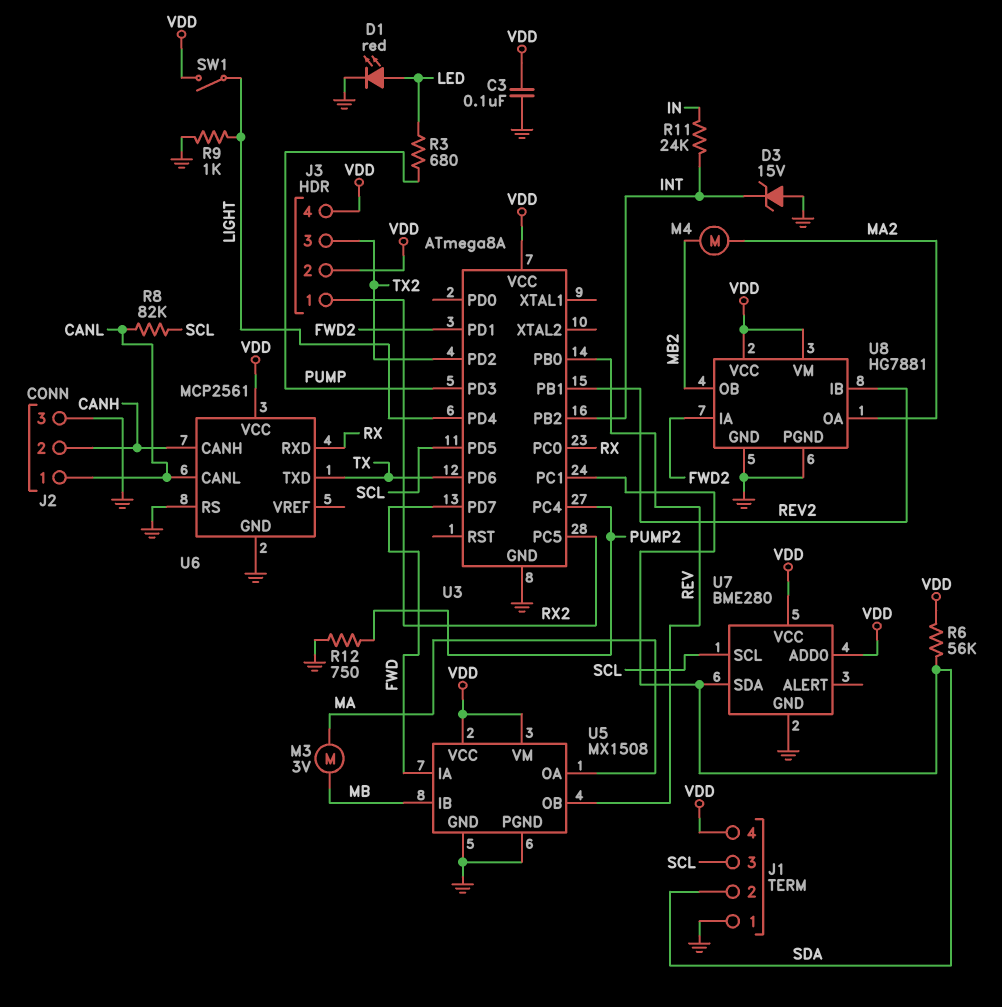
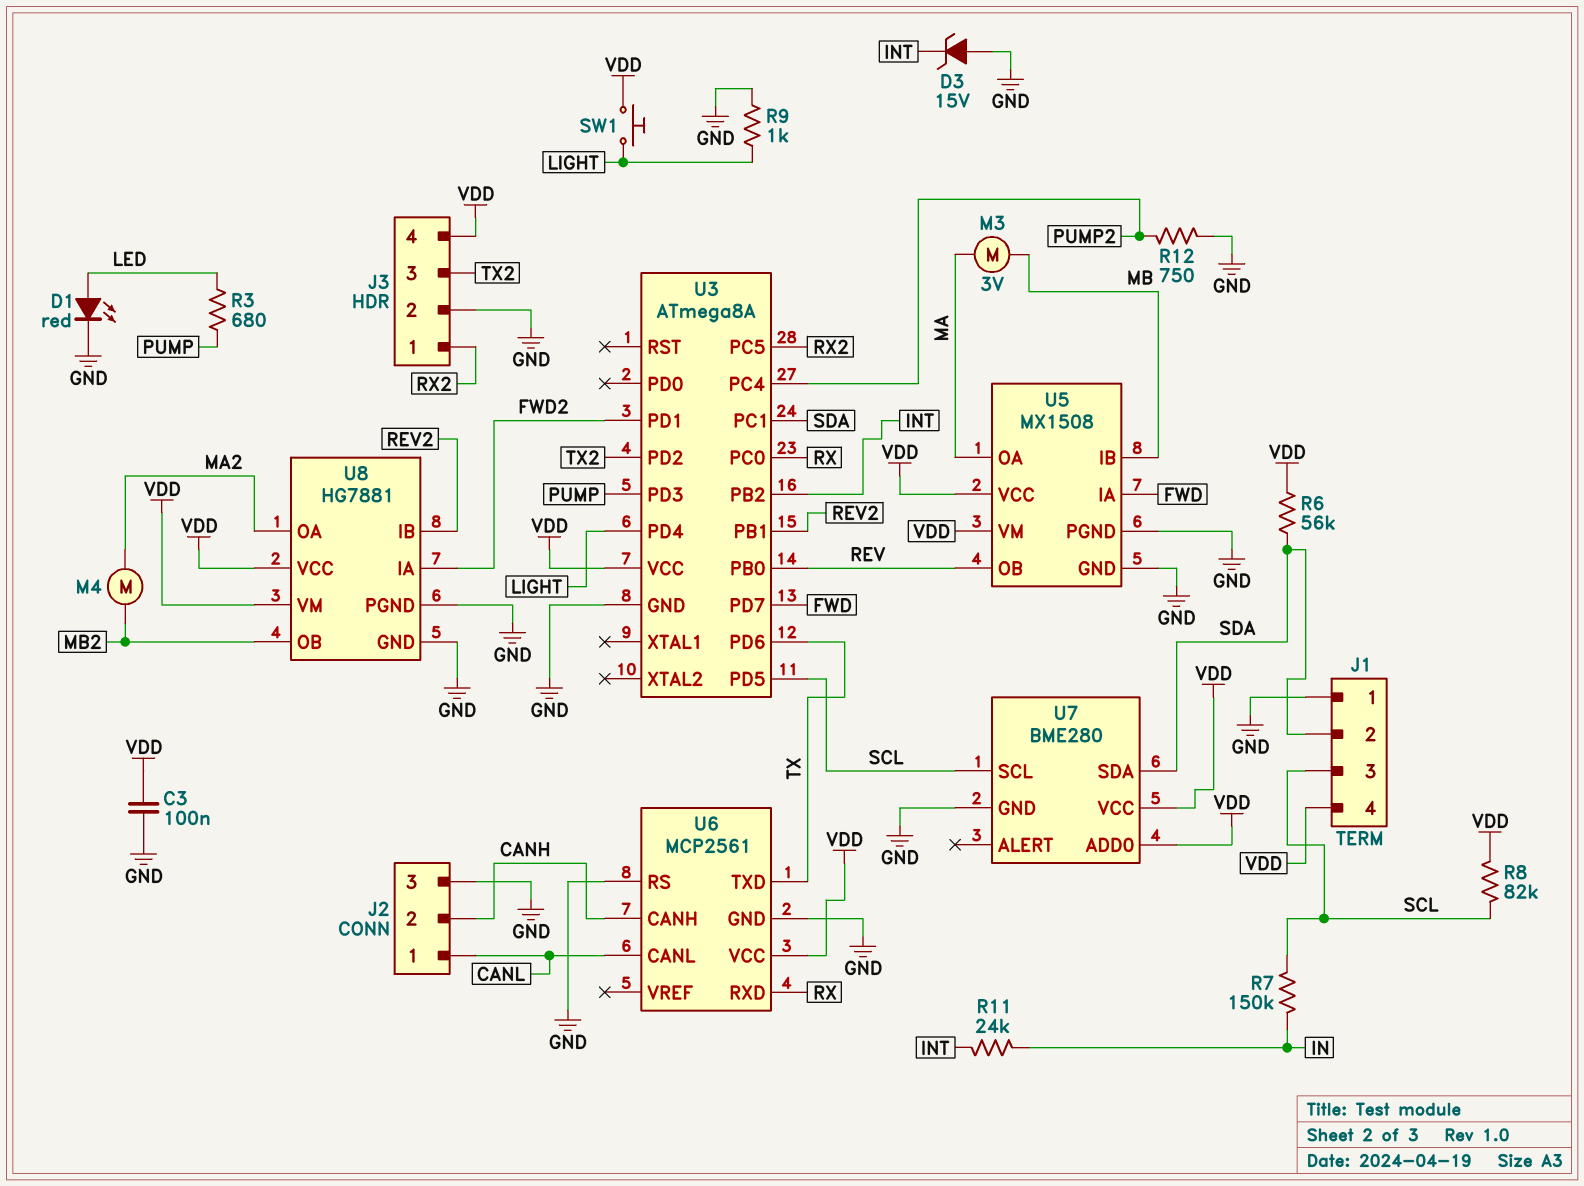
J3 pin 2: VDD -> GND
R7: none -> 150k (IN, SCL)
R8: 82k (CANL, SCL) -> 82k (SCL, VDD)
SW1: switch (LIGHT, VDD) -> button (LIGHT, VDD)

